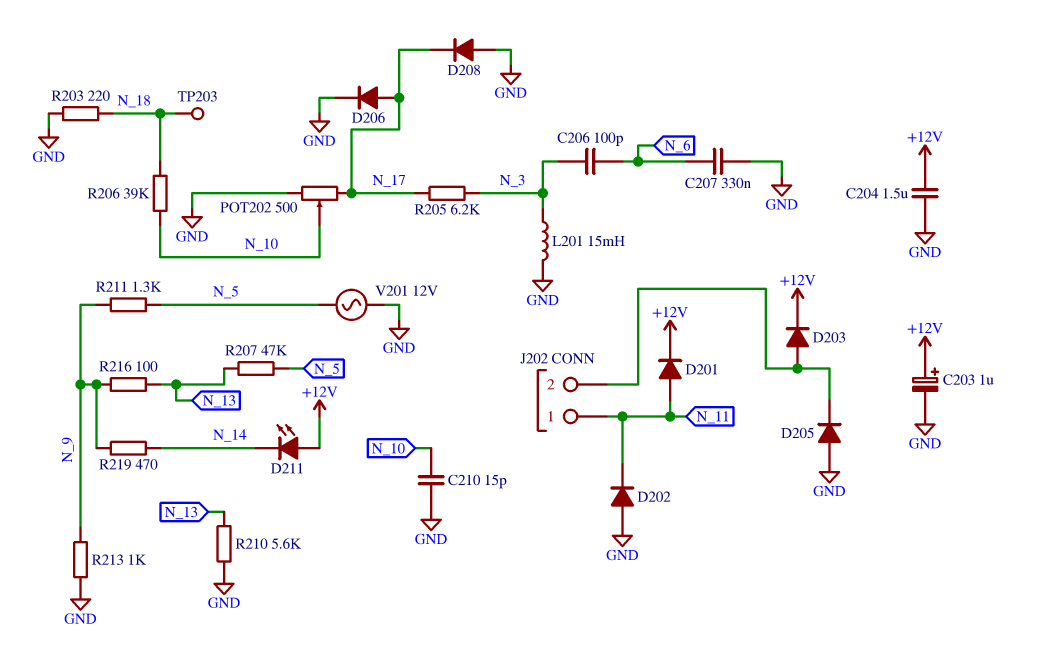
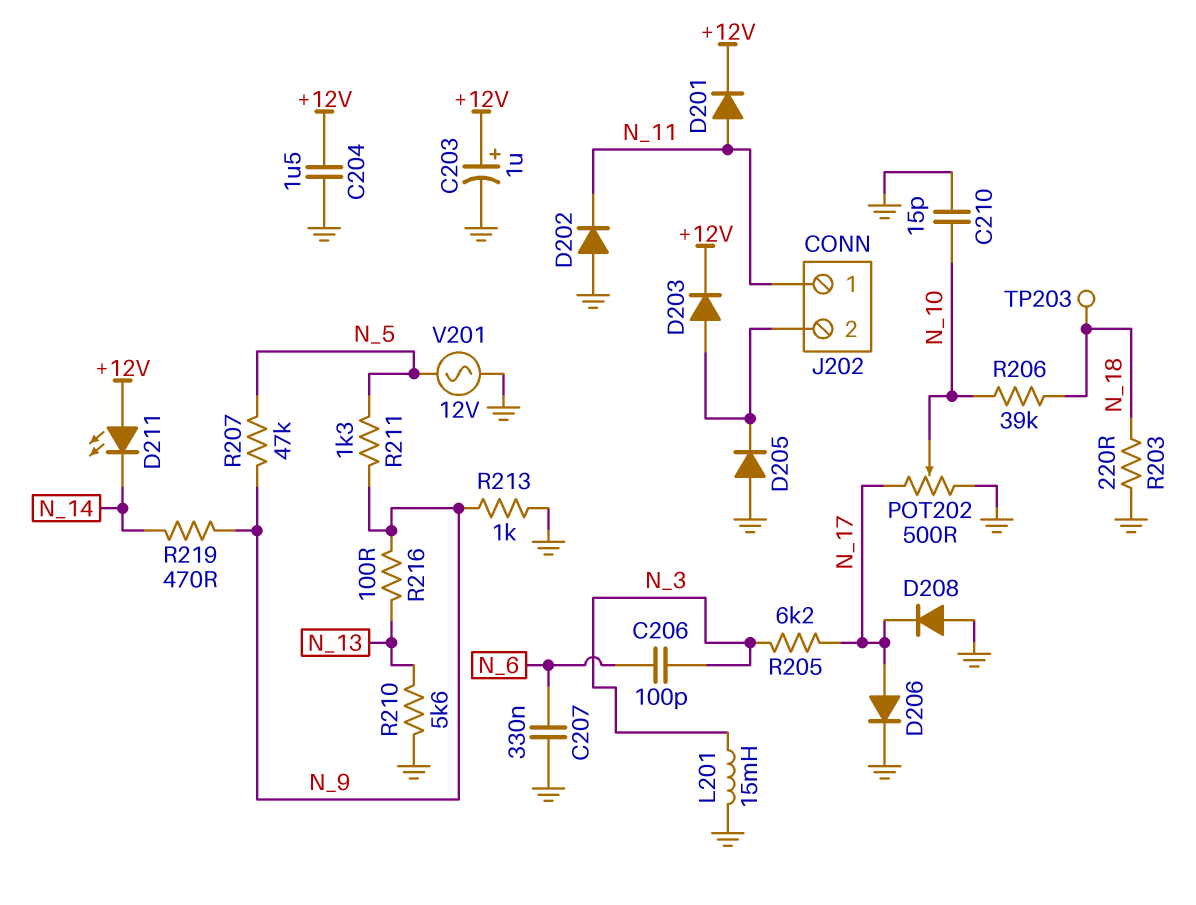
R207: 47k (N_5, N_13) -> 47k (N_5, N_9)

